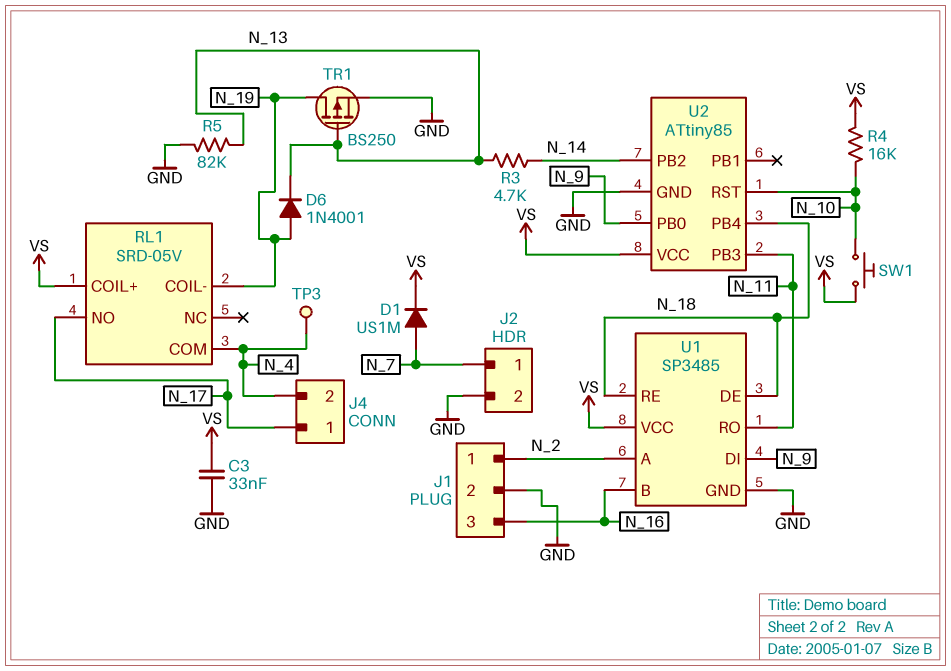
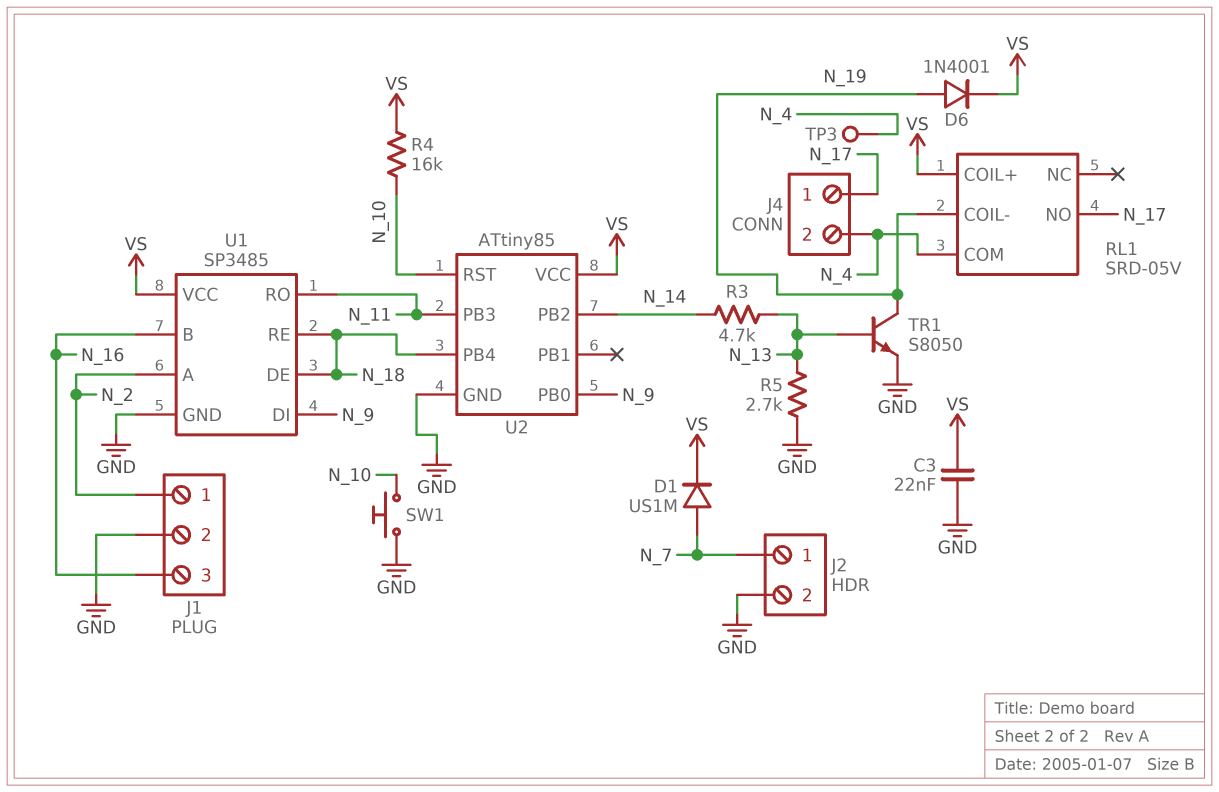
C3: 33nF (GND, VS) -> 22nF (GND, VS)
D6: diode 1N4001 (A N_19, K N_13) -> diode 1N4001 (A N_19, K VS)
R5: 82k (GND, N_13) -> 2.7k (GND, N_13)
SW1: button (N_10, VS) -> button (GND, N_10)
TR1: PMOS BS250 (G N_13, D N_19, S GND) -> NPN S8050 (B N_13, C N_19, E GND)

